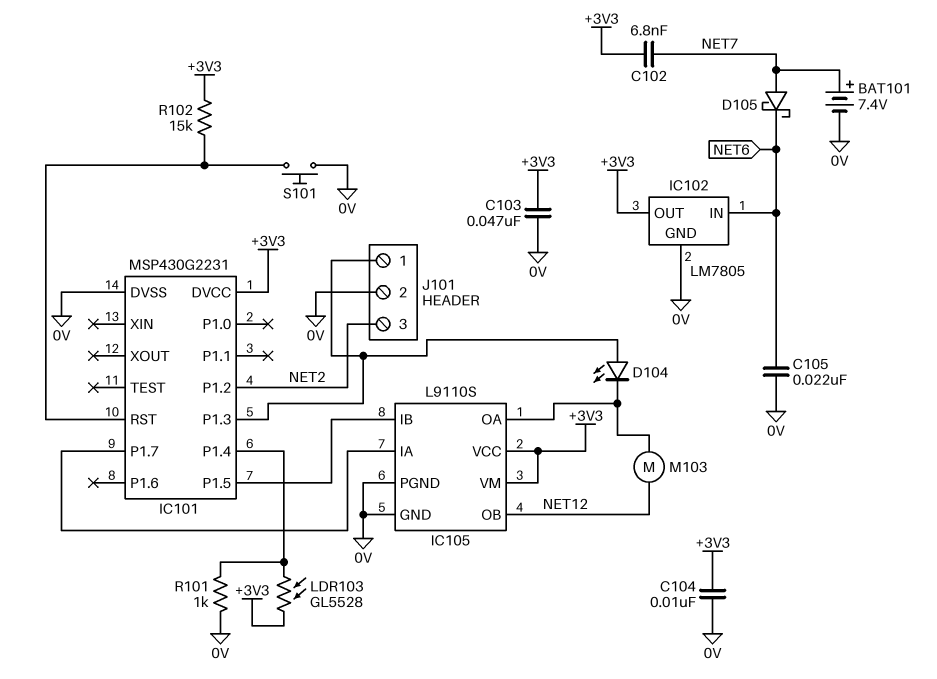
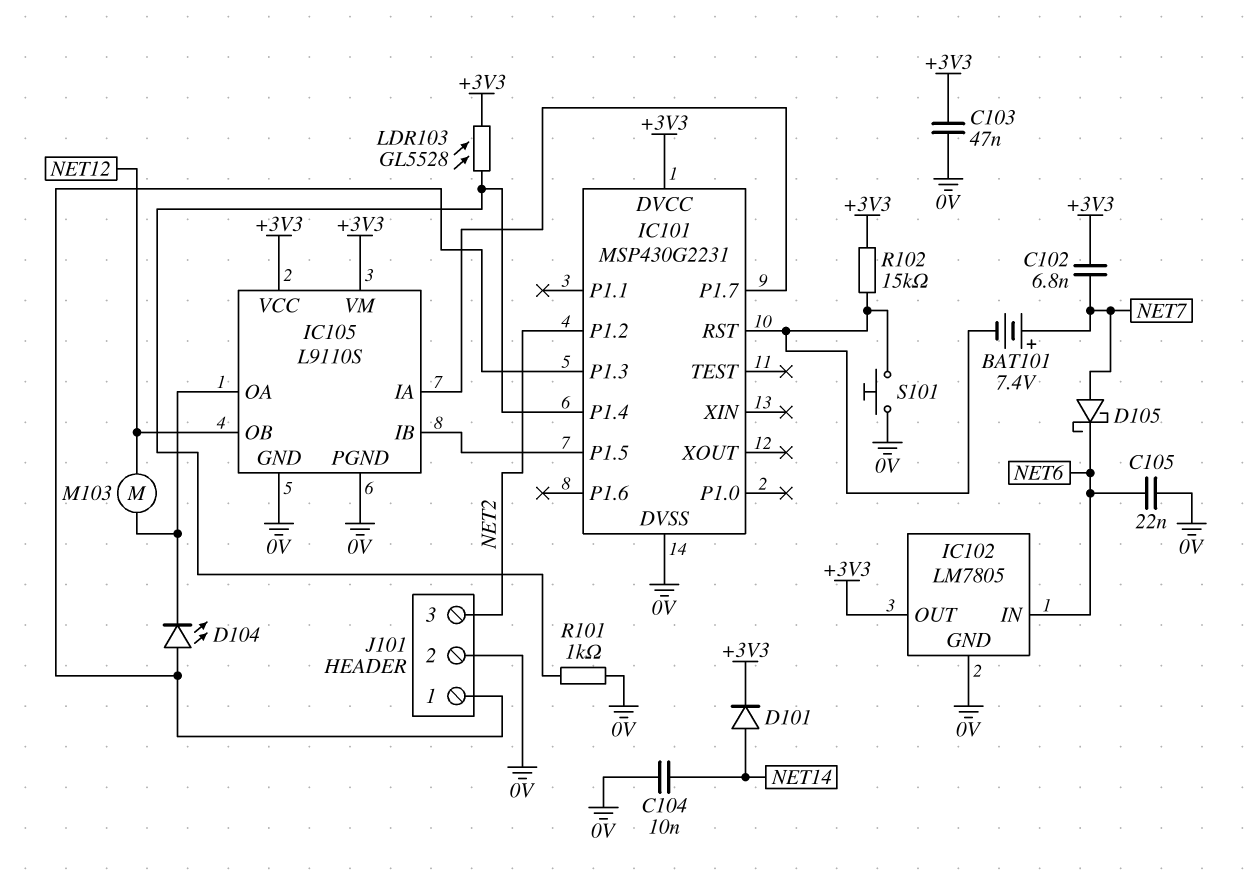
BAT101: 7.4V (plus NET7, minus 0V) -> 7.4V (plus NET7, minus IC101/RST)
C104: 10nF (+3V3, 0V) -> 10nF (0V, NET14)
D101: none -> diode (A NET14, K +3V3)

